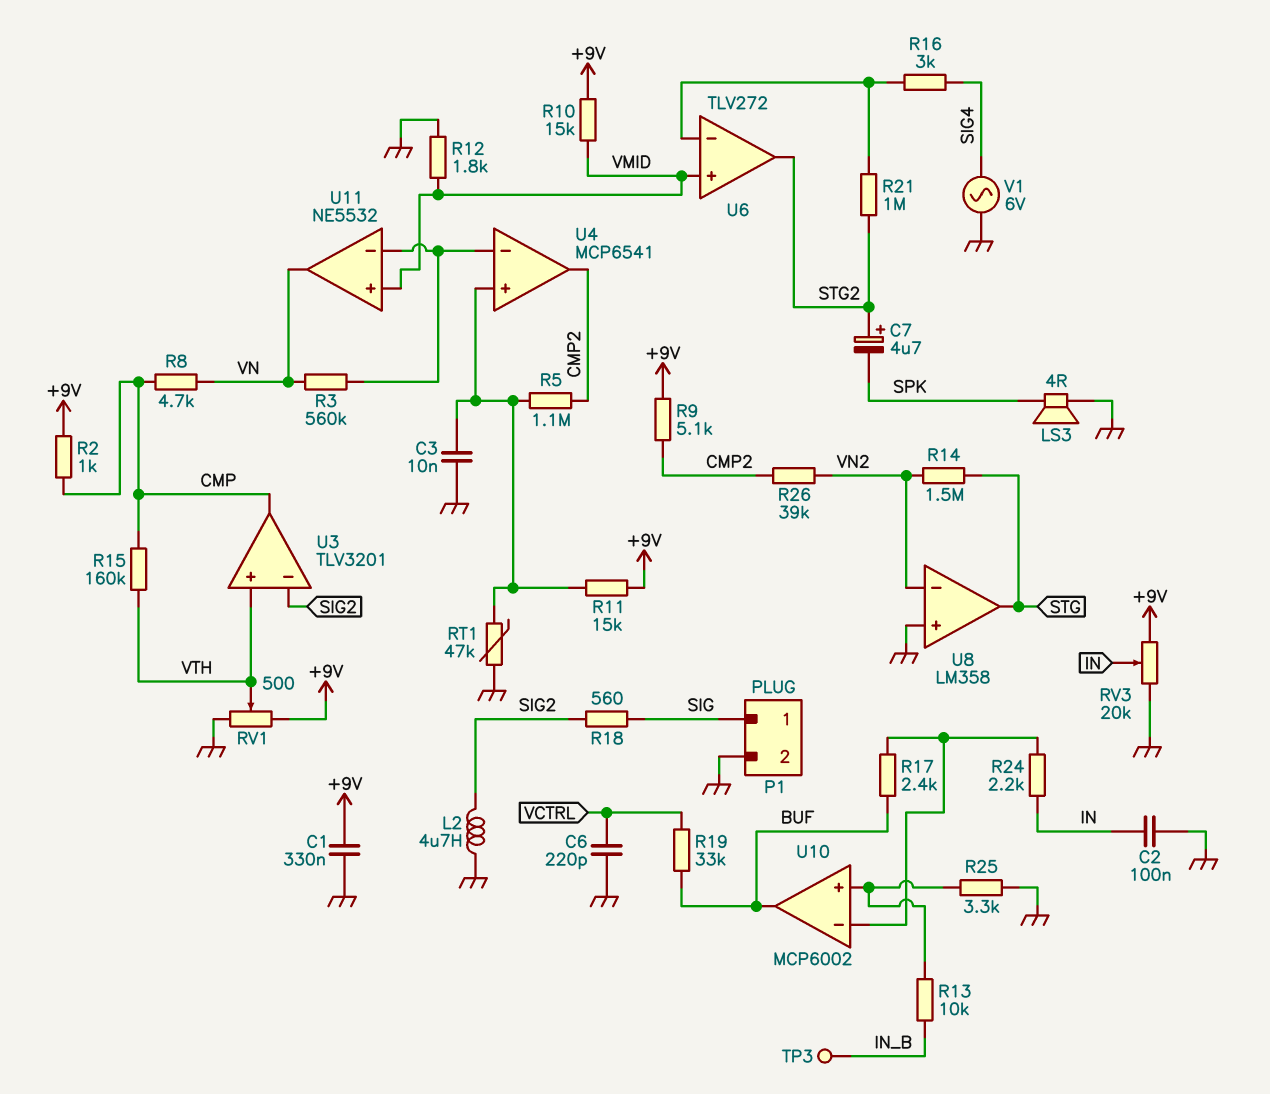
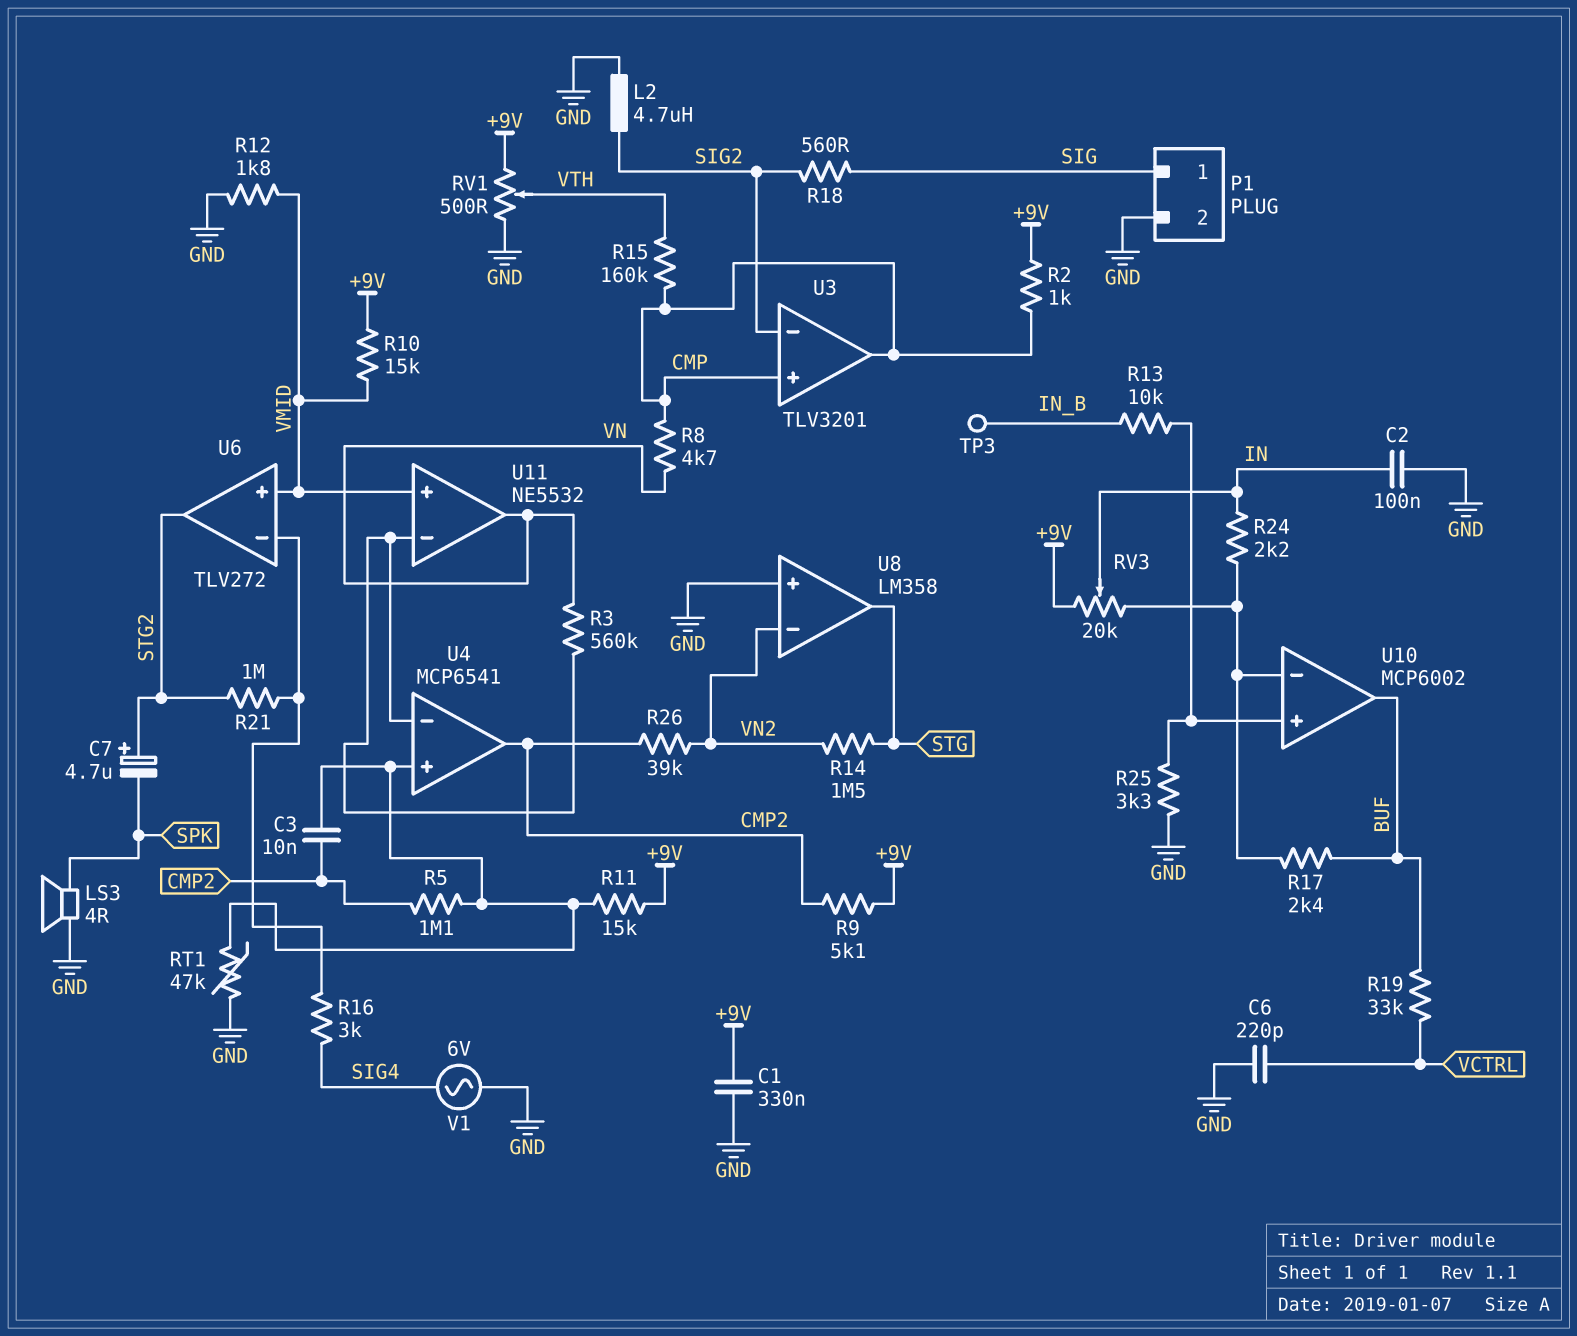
C3: 10nF (GND, U4/in+) -> 10nF (CMP2, U4/in+)
RV3: 20k (+9V, GND, wiper IN) -> 20k (+9V, U10/in-, wiper IN)
U3 pin in+: VTH -> CMP

